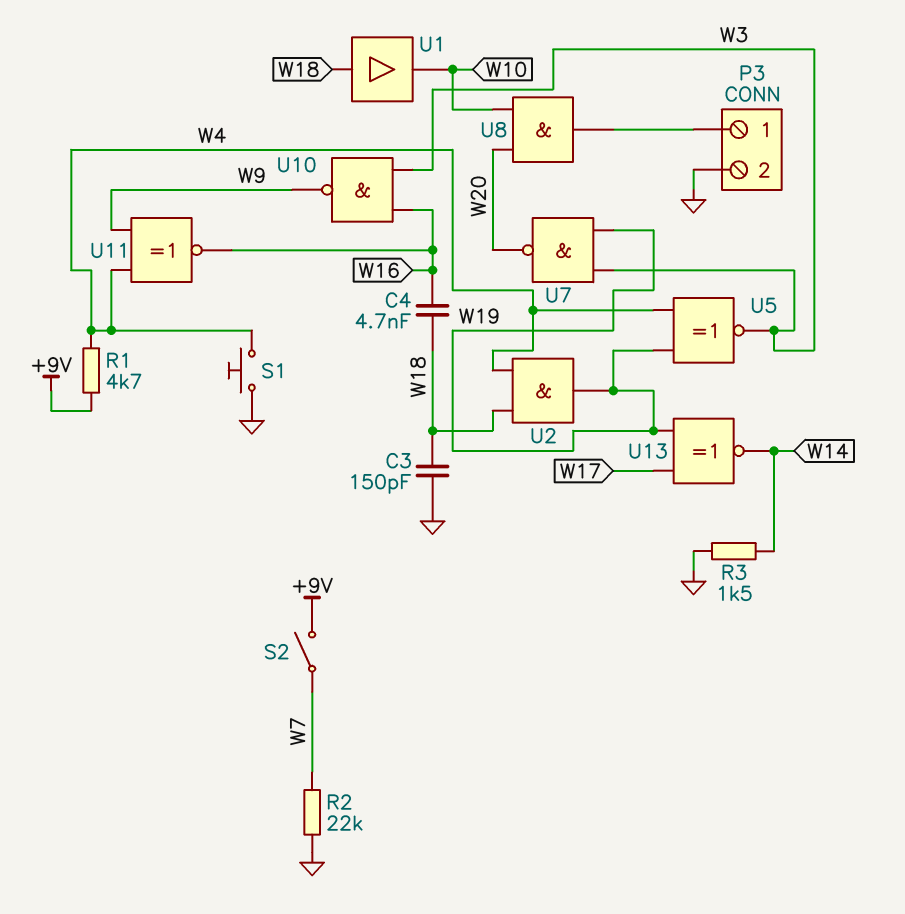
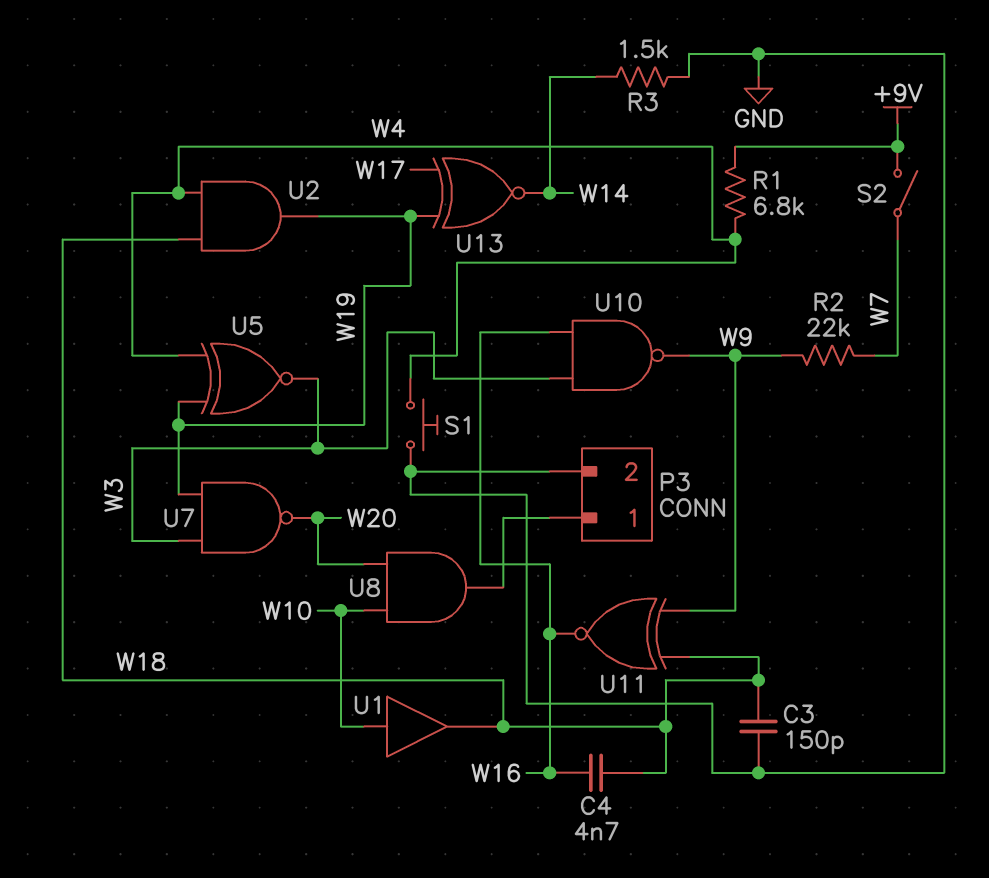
R1: 4.7k (+9V, W4) -> 6.8k (+9V, W4)
R2: 22k (GND, W7) -> 22k (W7, W9)
U1: buffer (in W18, out W10) -> buffer (in W10, out W18)
U11: XNOR (in W4, in W9, out W16) -> XNOR (in W9, in W18, out W16)

